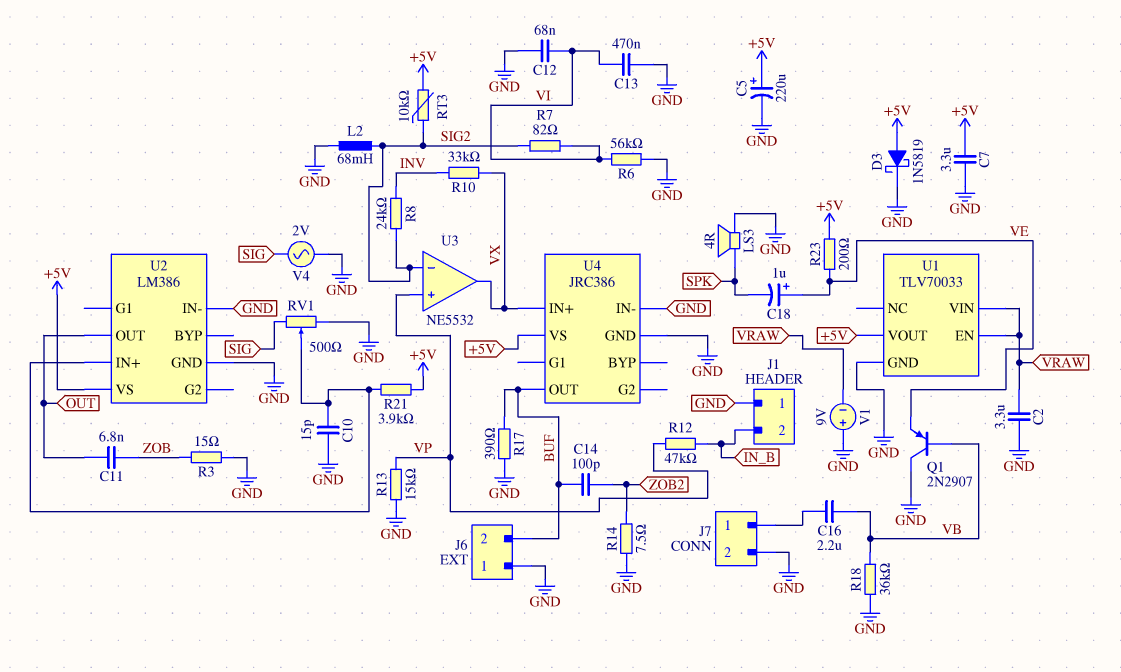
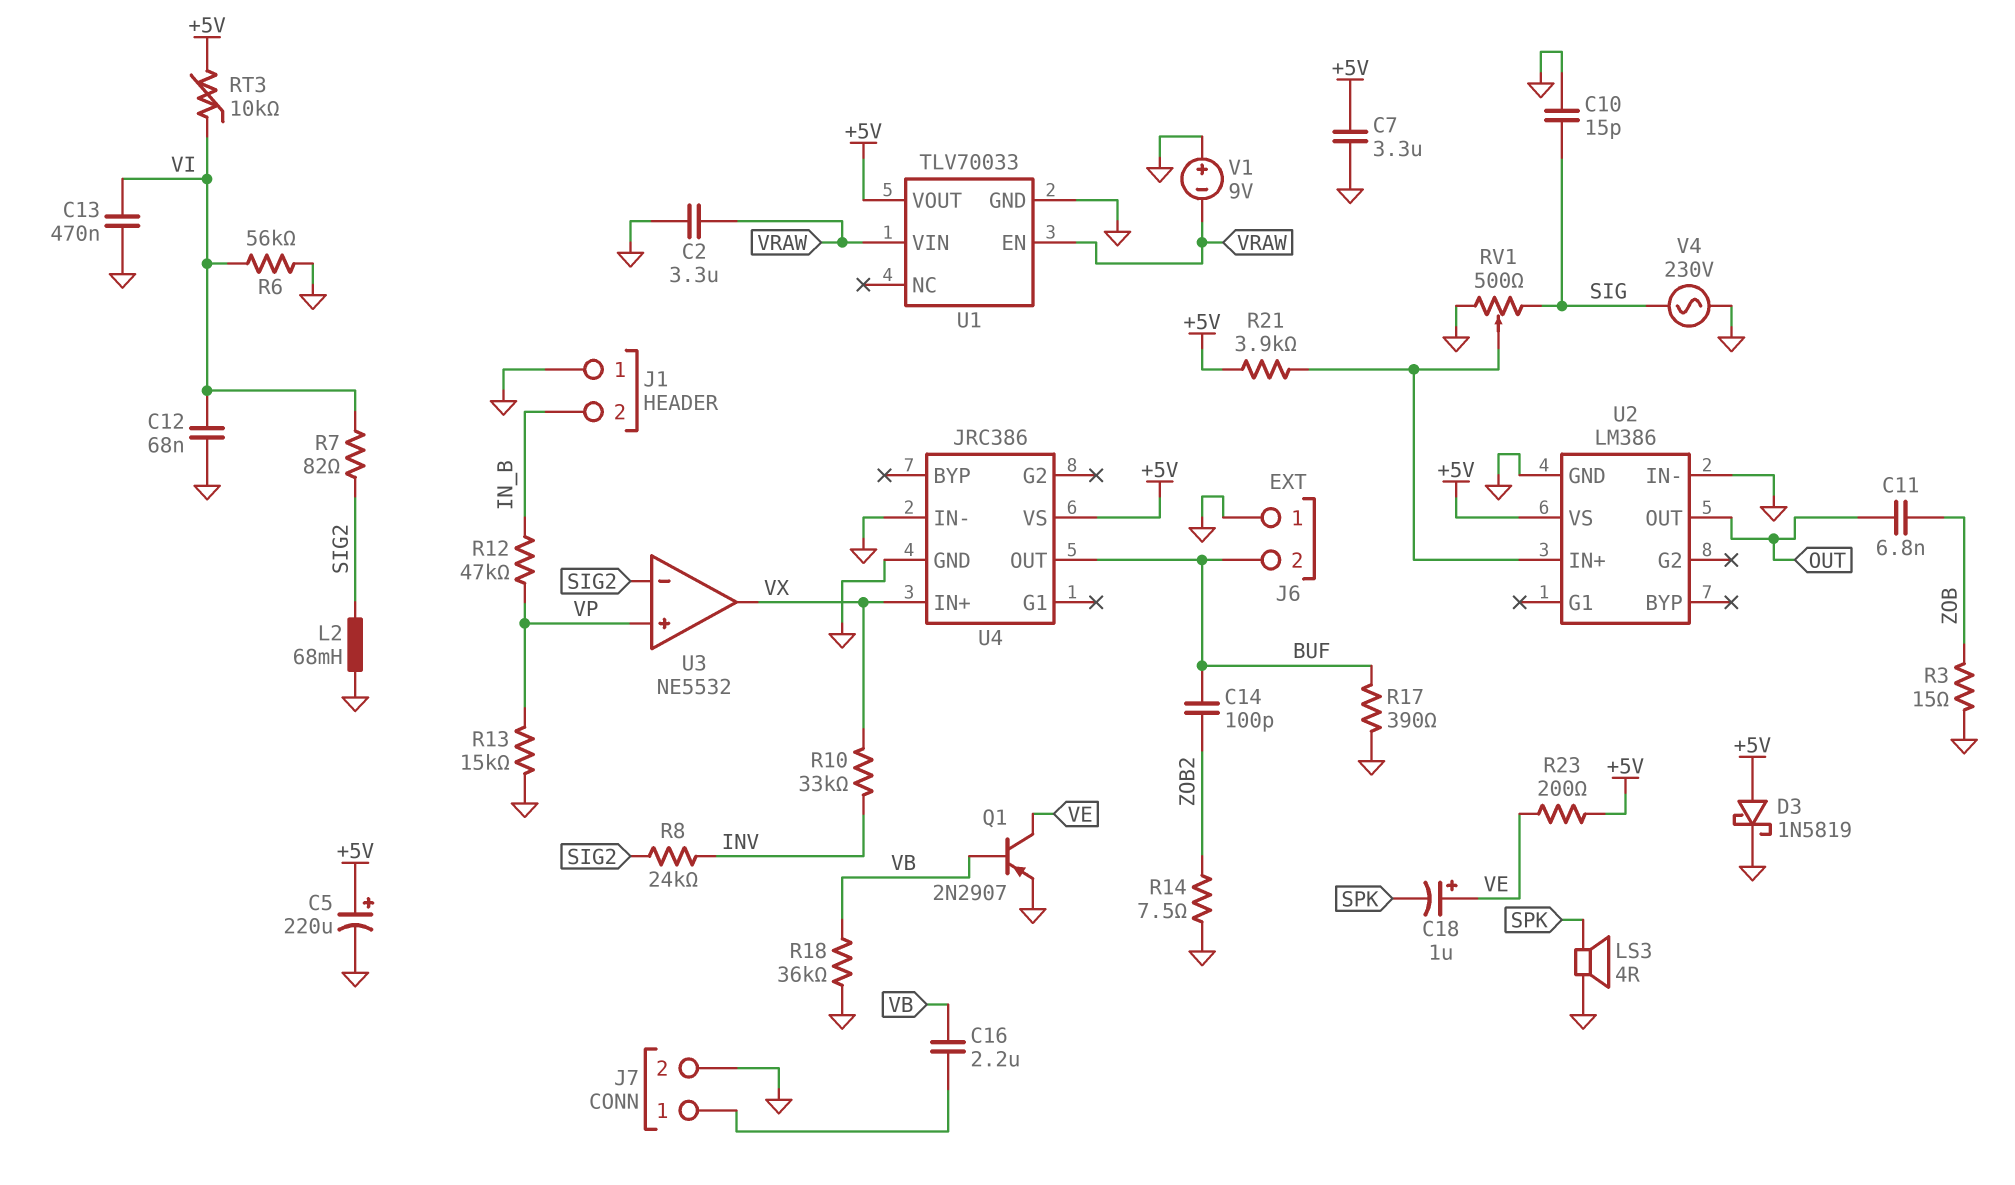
C10: 15pF (GND, U2/IN+) -> 15pF (GND, SIG)
Q1: PNP 2N2907 (B VB, C GND, E VE) -> PNP 2N2907 (B VB, C VE, E GND)
RT3: 10k (+5V, SIG2) -> 10k (+5V, VI)
V4: AC 2V (GND, SIG) -> AC 230V (GND, SIG)

